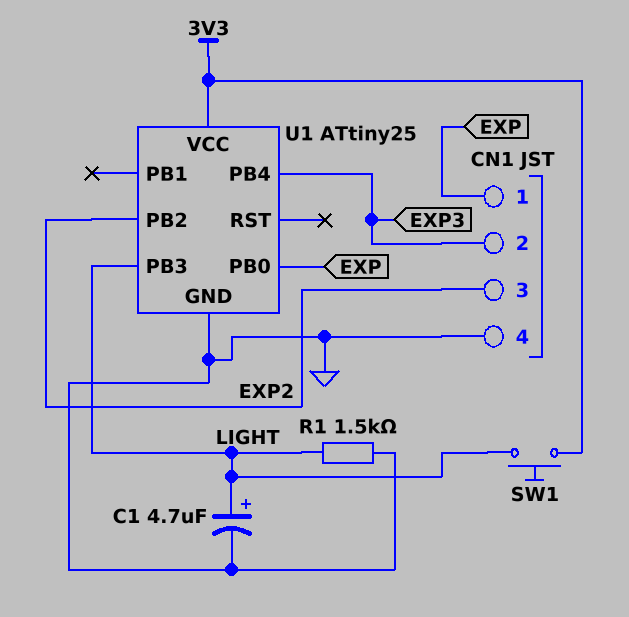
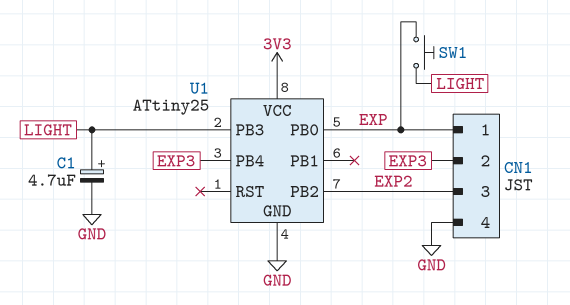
R1: 1.5k (GND, LIGHT) -> none
SW1: button (3V3, LIGHT) -> button (EXP, LIGHT)

